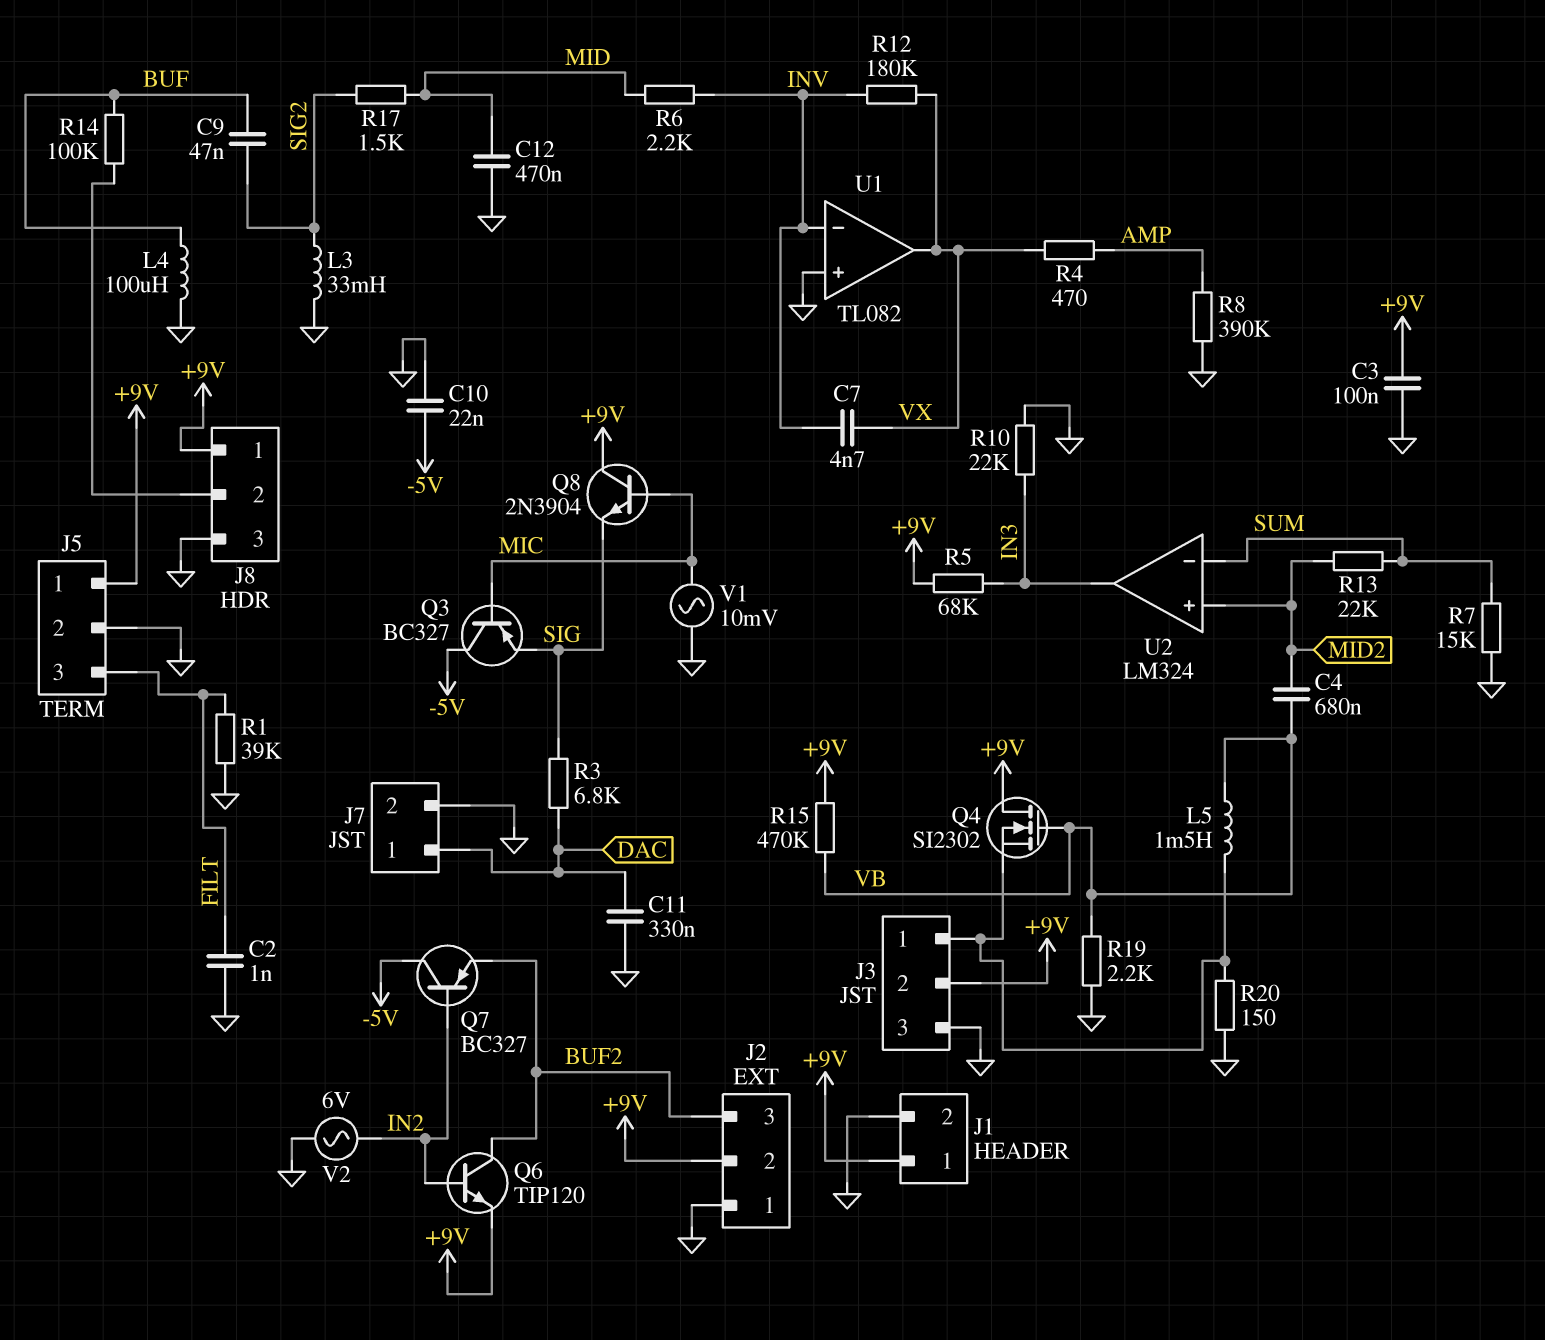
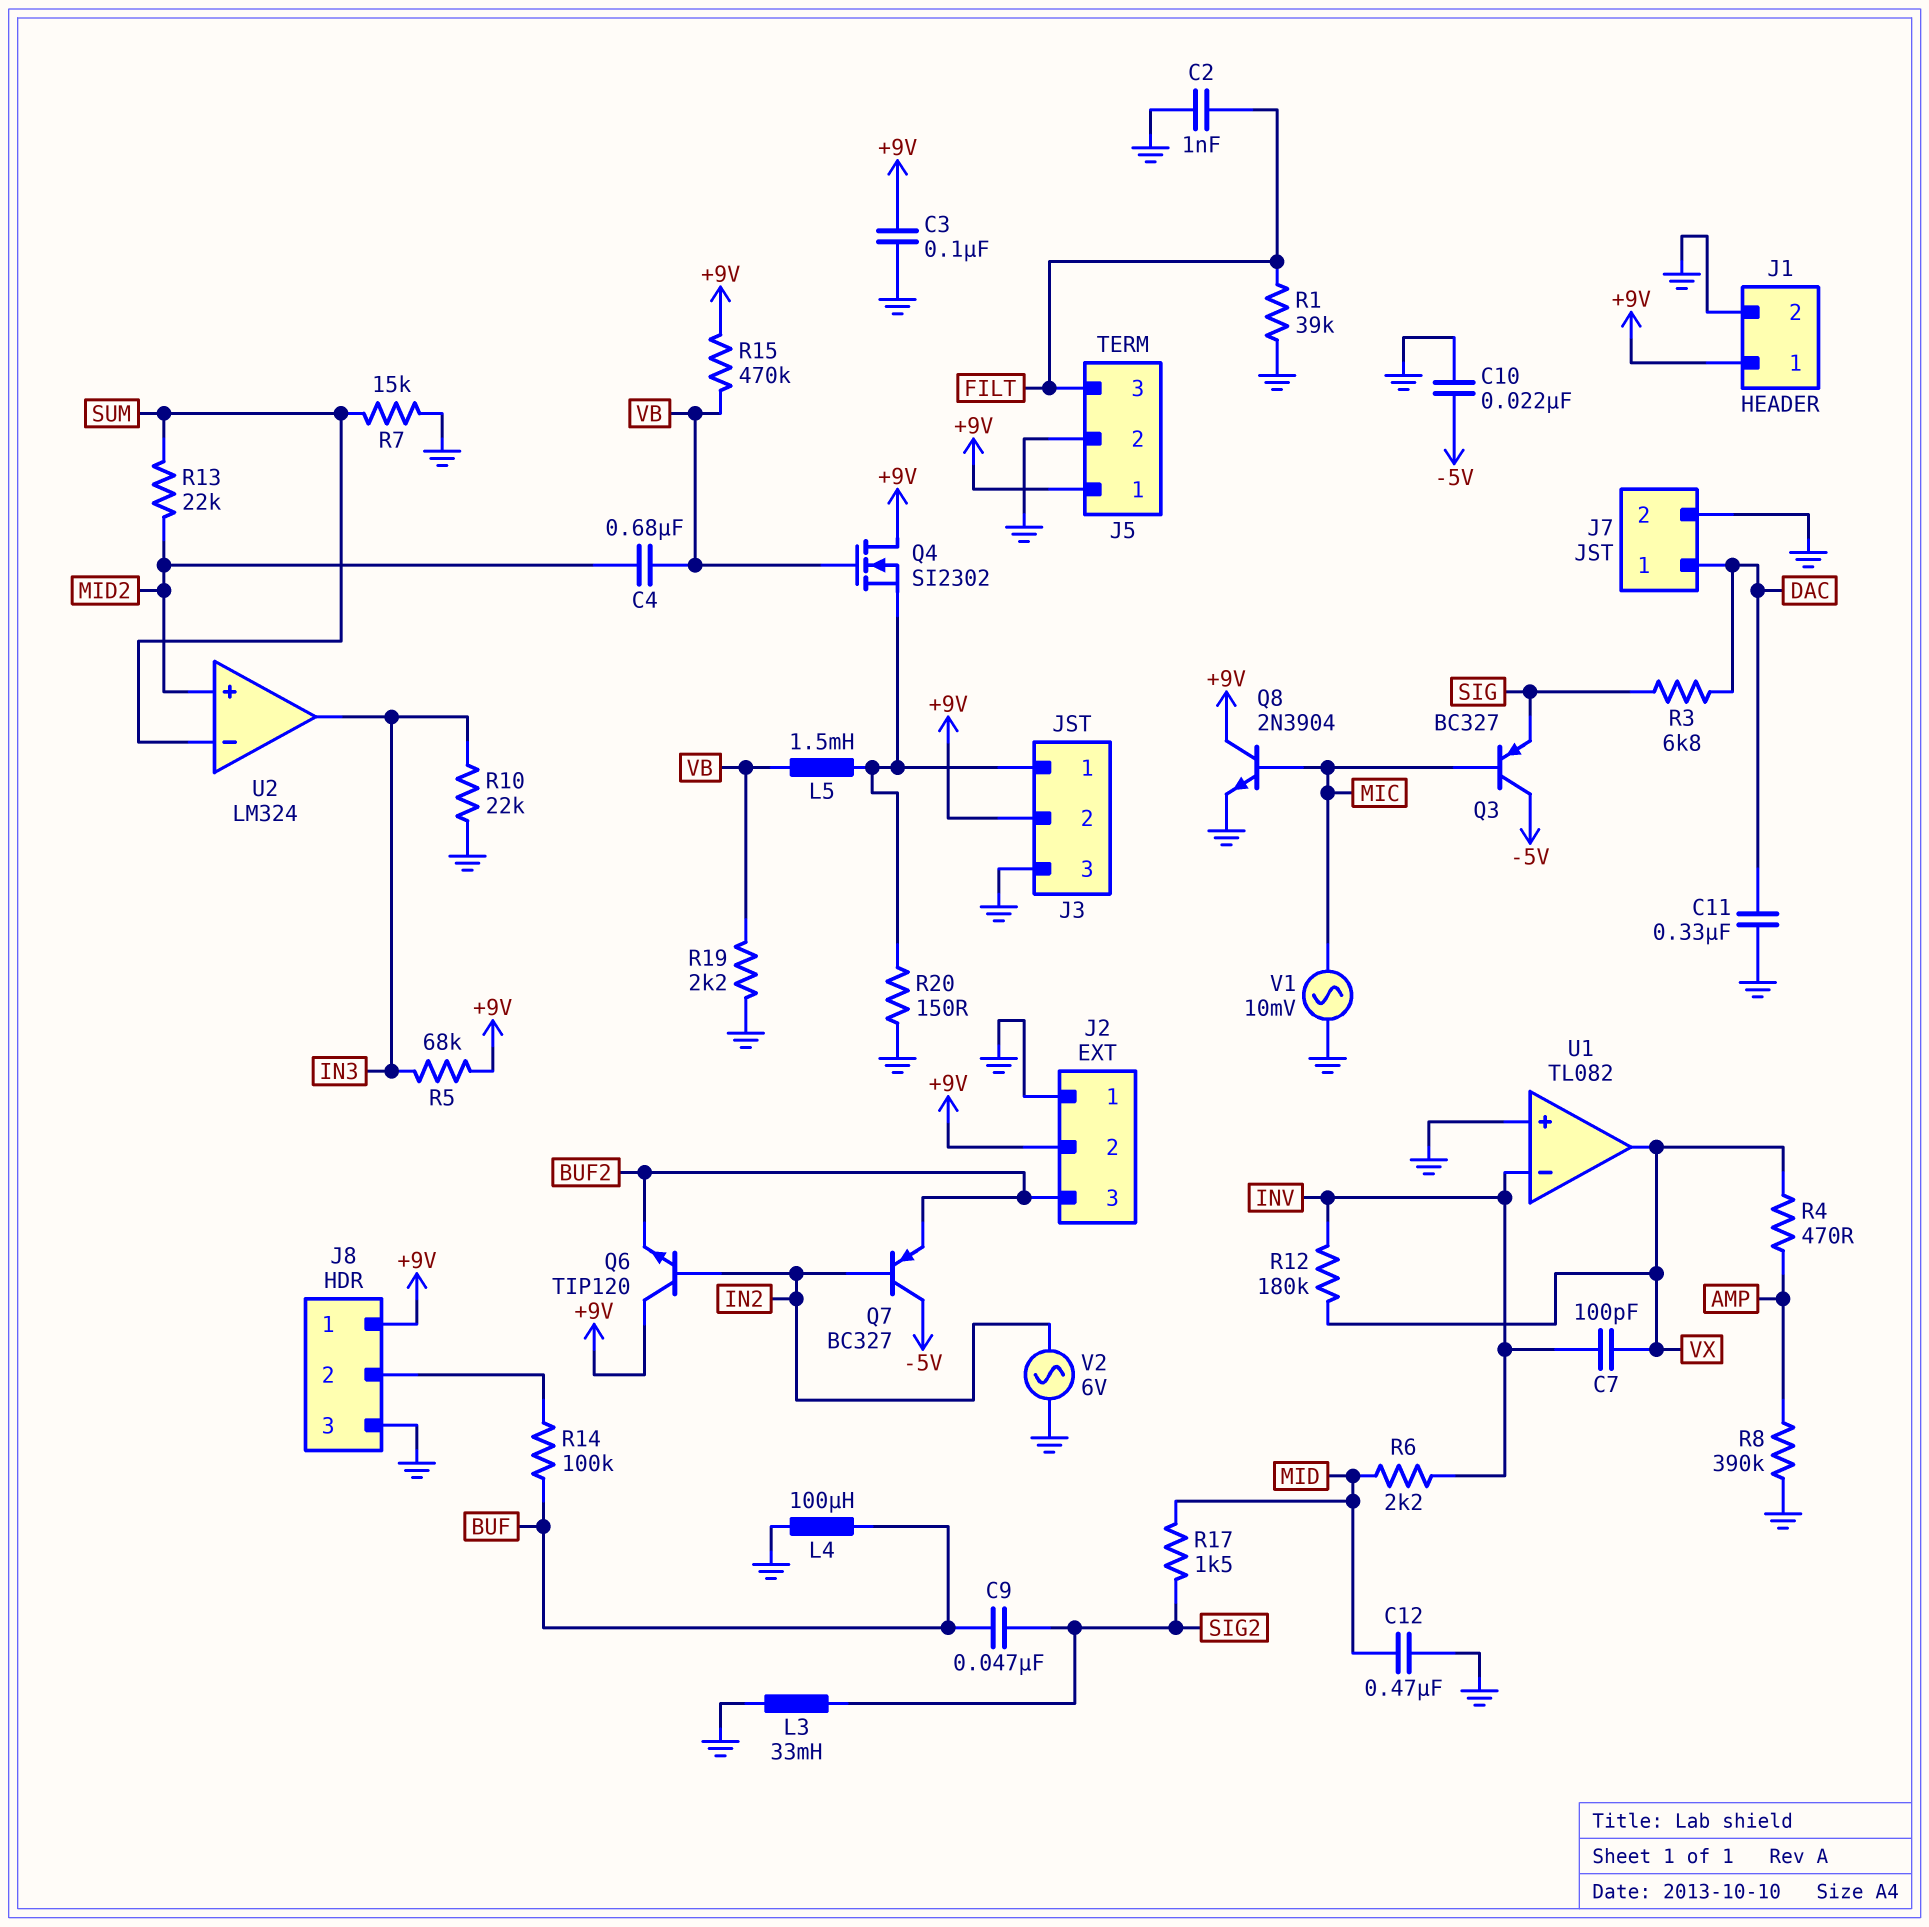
C7: 4.7nF (INV, VX) -> 100pF (INV, VX)
Q6: NPN TIP120 (B IN2, C BUF2, E +9V) -> NPN TIP120 (B IN2, C +9V, E BUF2)
Q8: NPN 2N3904 (B MIC, C +9V, E SIG) -> NPN 2N3904 (B MIC, C +9V, E GND)

